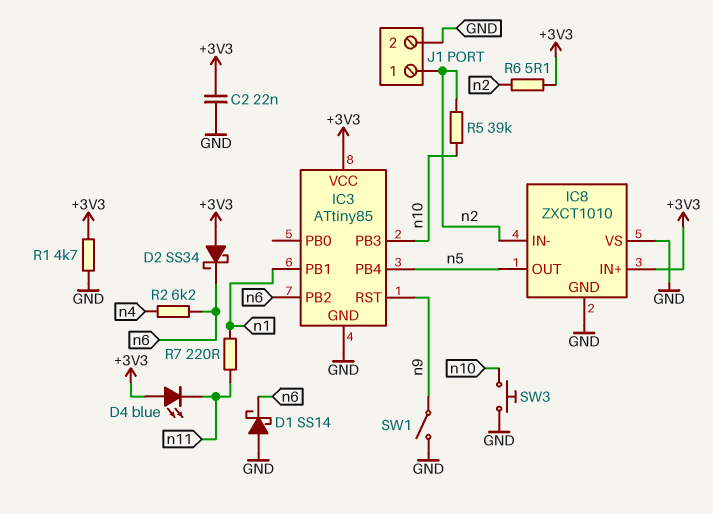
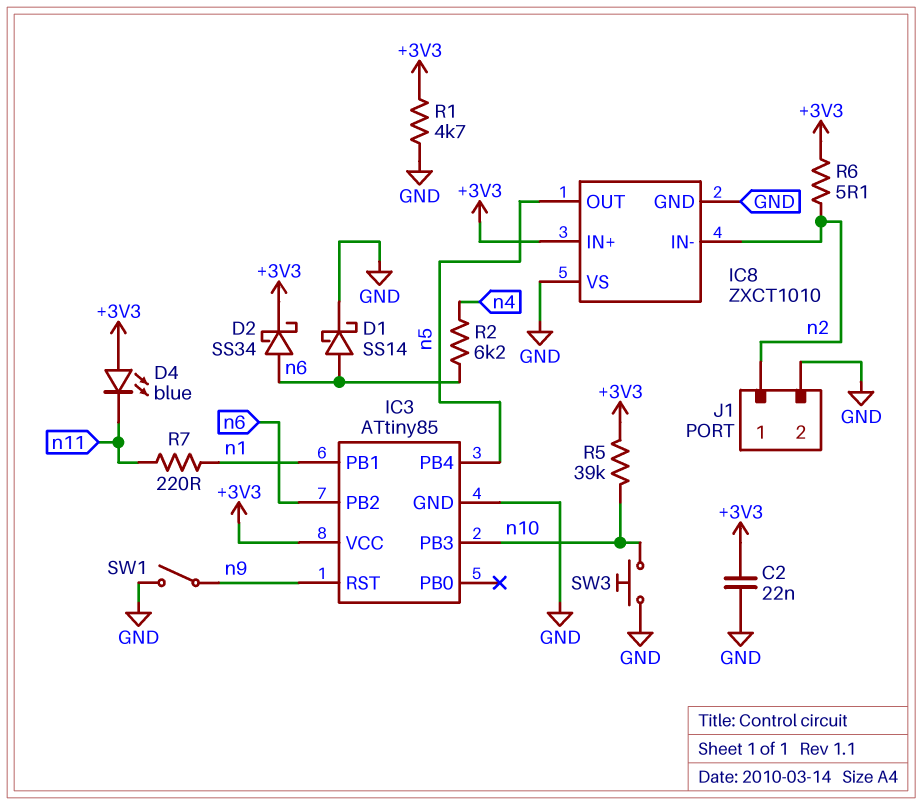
D1: schottky SS14 (A GND, K n6) -> schottky SS14 (A n6, K GND)
D2: schottky SS34 (A +3V3, K n6) -> schottky SS34 (A n6, K +3V3)
R5: 39k (n2, n10) -> 39k (+3V3, n10)

